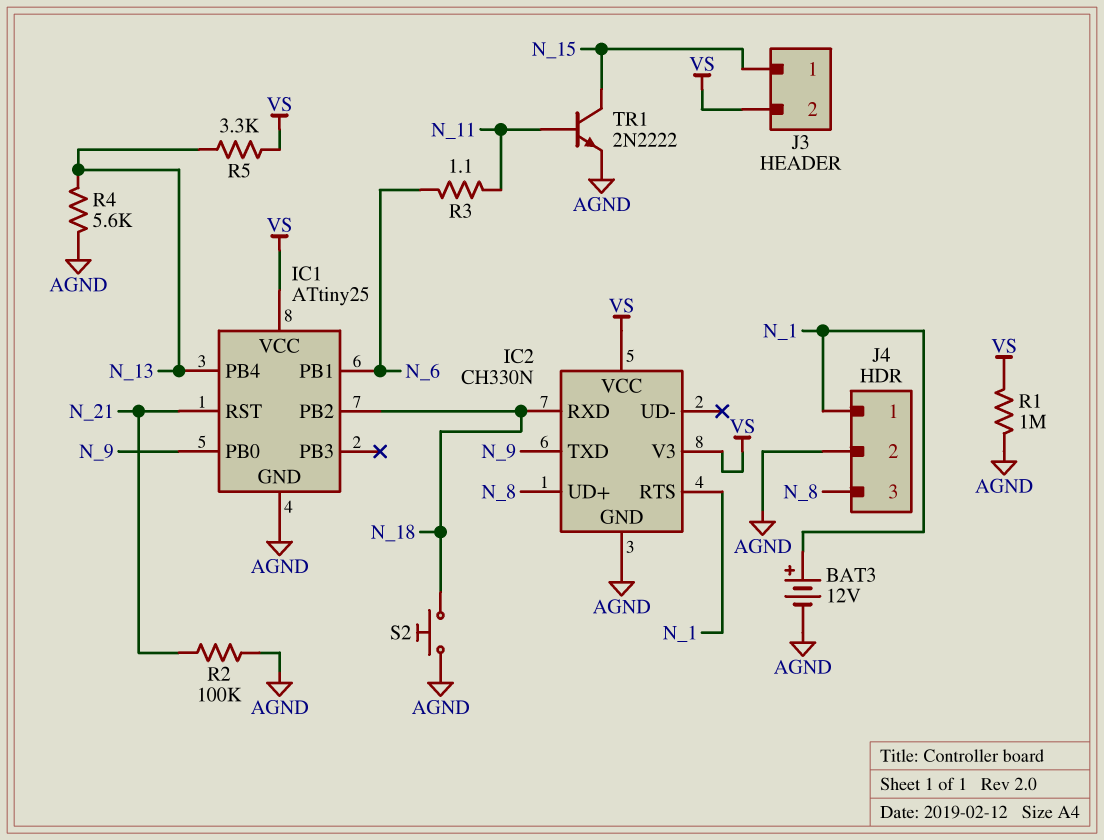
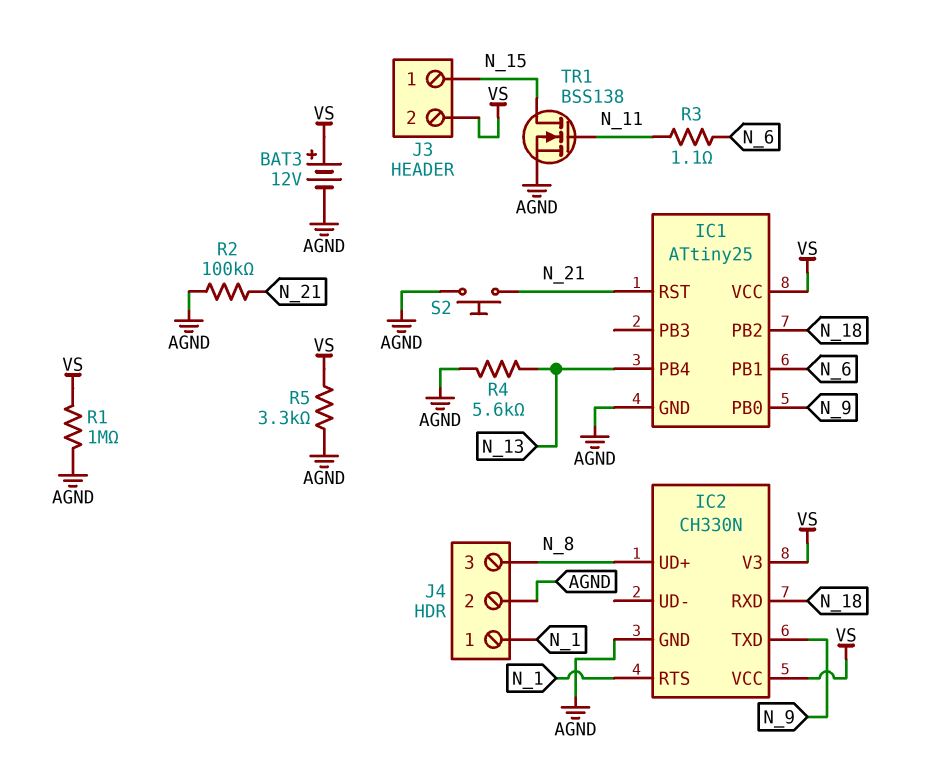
BAT3: 12V (plus N_1, minus AGND) -> 12V (plus VS, minus AGND)
R5: 3.3k (N_13, VS) -> 3.3k (AGND, VS)
S2: button (AGND, N_18) -> button (AGND, N_21)
TR1: NPN 2N2222 (B N_11, C N_15, E AGND) -> NMOS BSS138 (G N_11, D N_15, S AGND)

